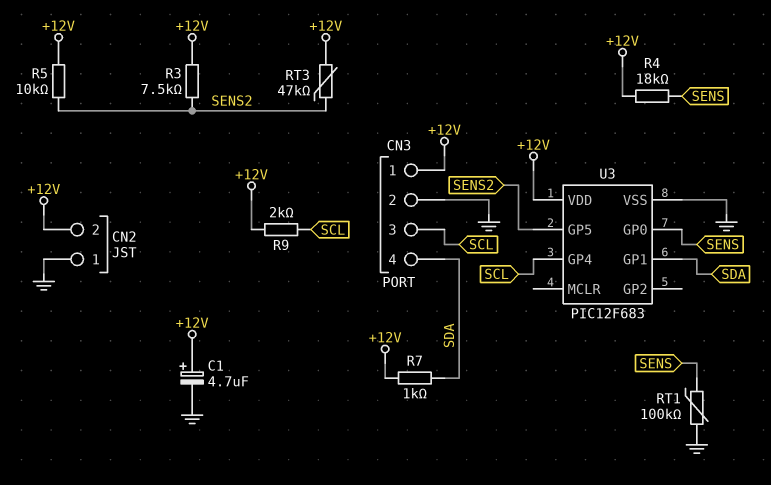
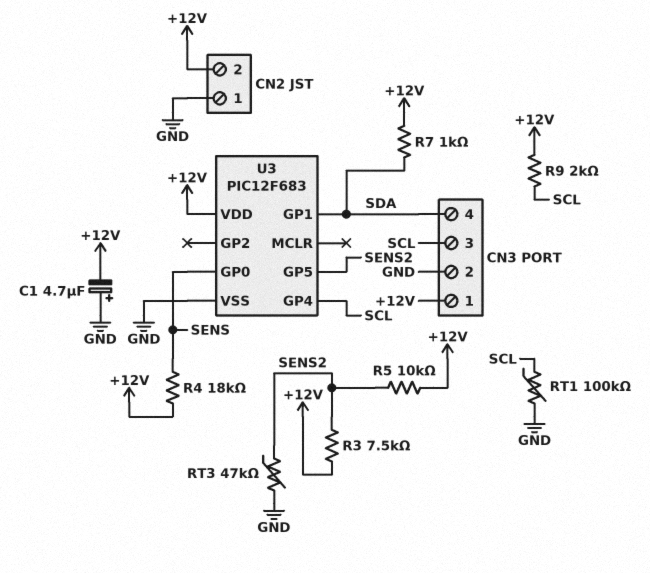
C1: 4.7uF (plus +12V, minus GND) -> 4.7uF (plus GND, minus +12V)
RT1: 100k (GND, SENS) -> 100k (GND, SCL)
RT3: 47k (+12V, SENS2) -> 47k (GND, SENS2)

